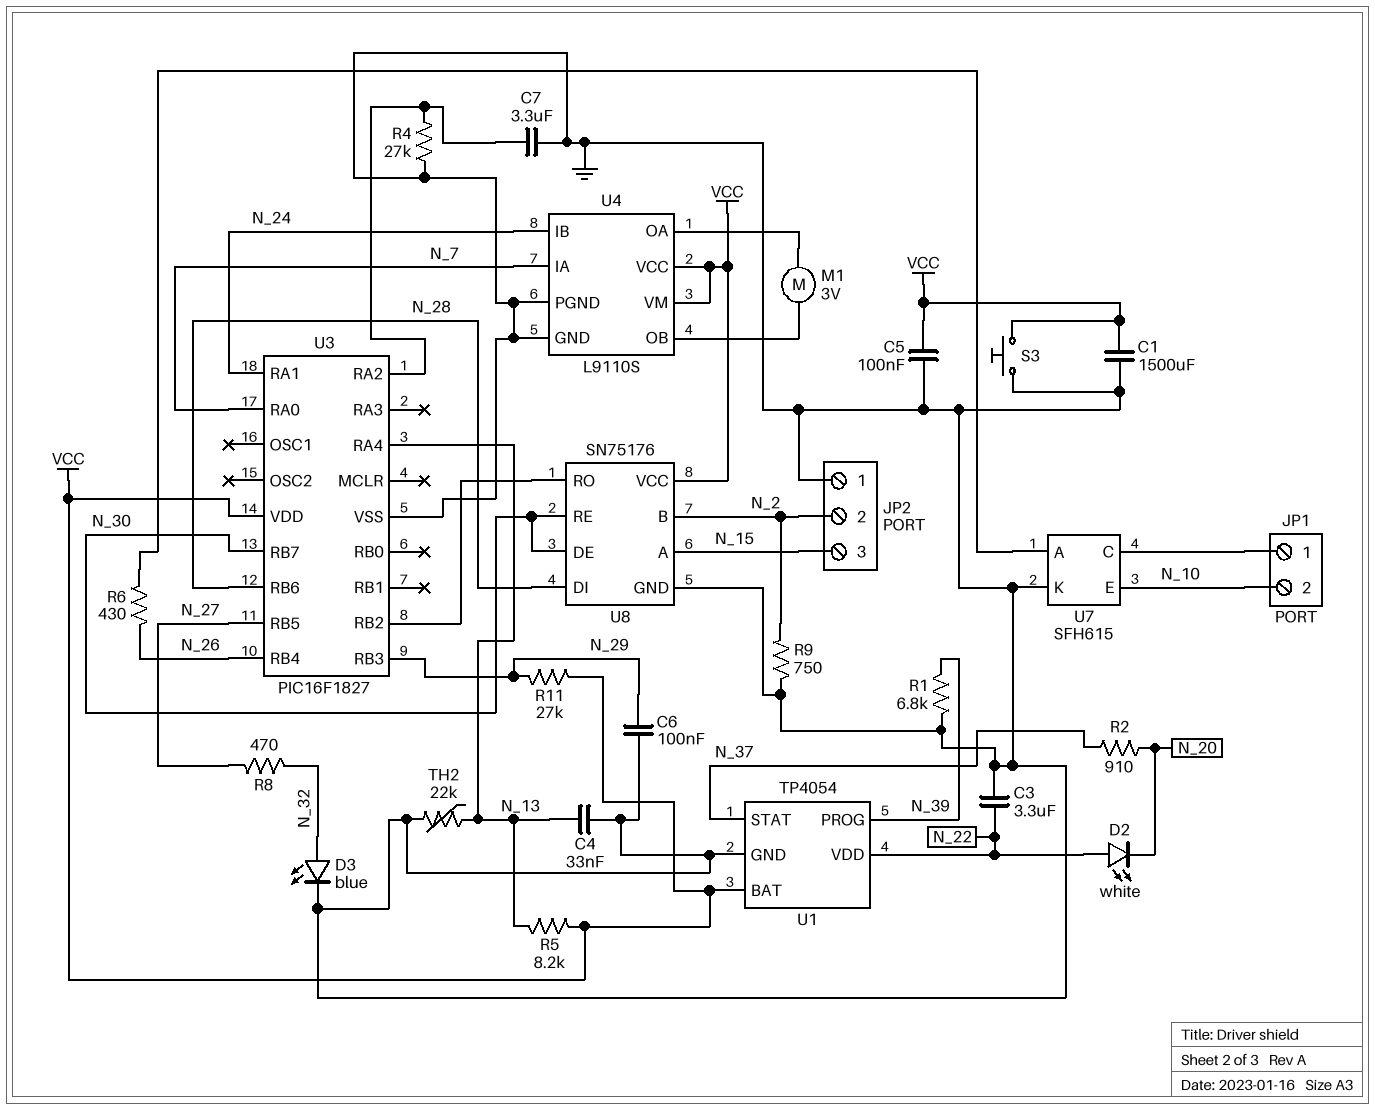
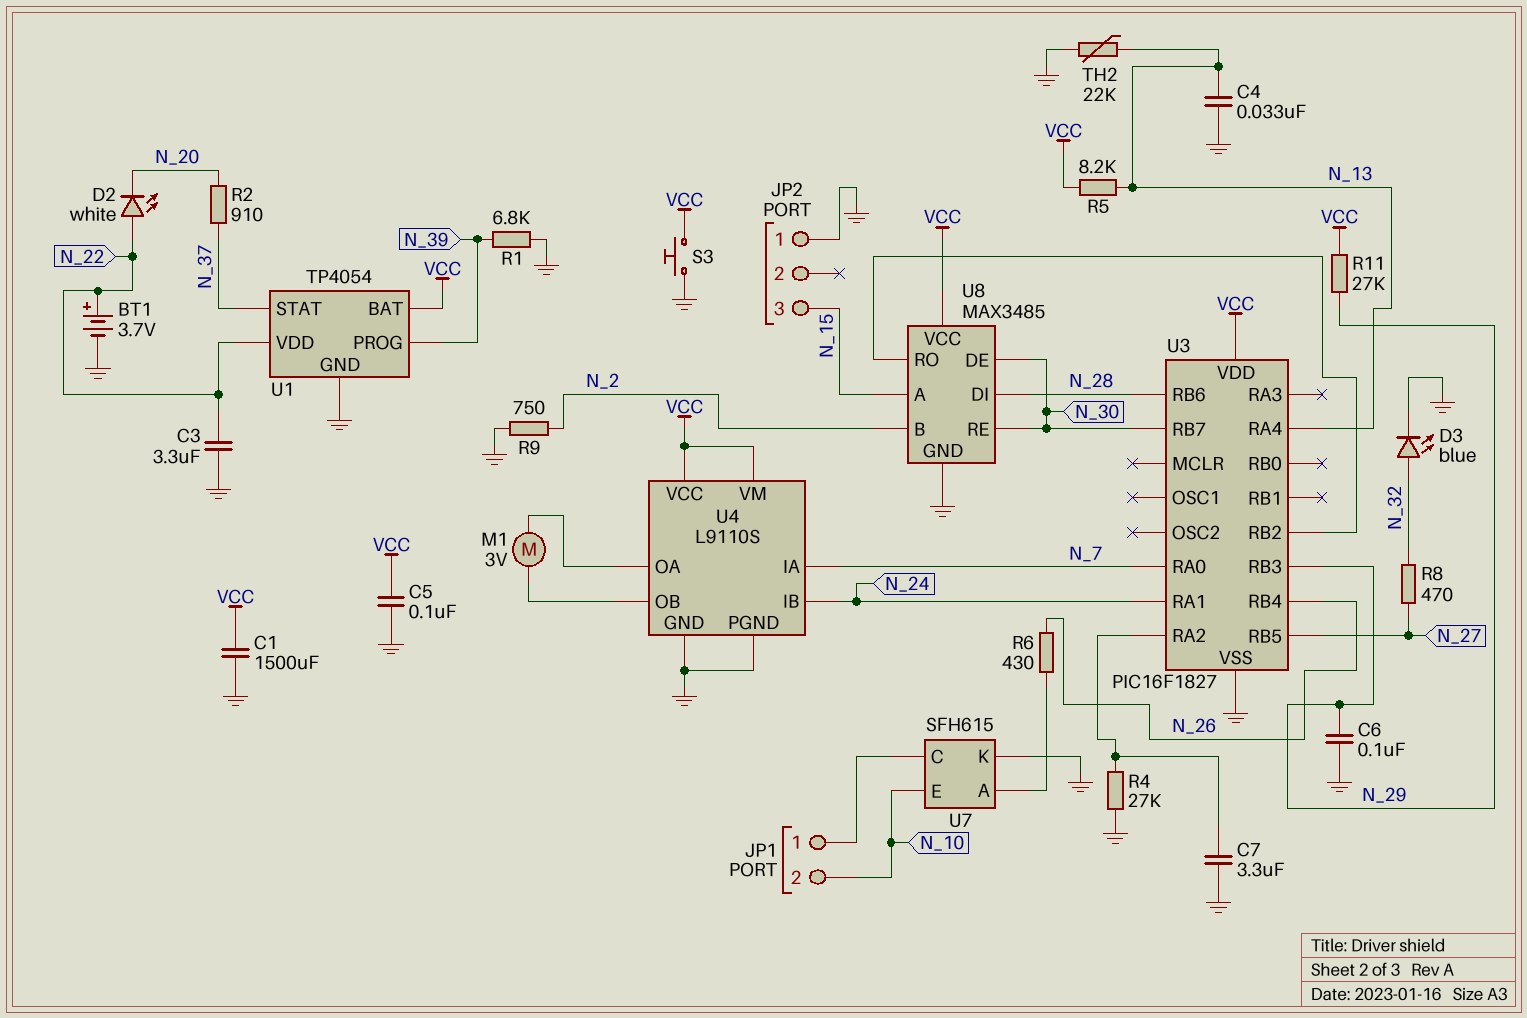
BT1: none -> 3.7V (plus N_22, minus GND)
JP2 pin 2: N_2 -> none
U8: SN75176 -> MAX3485

